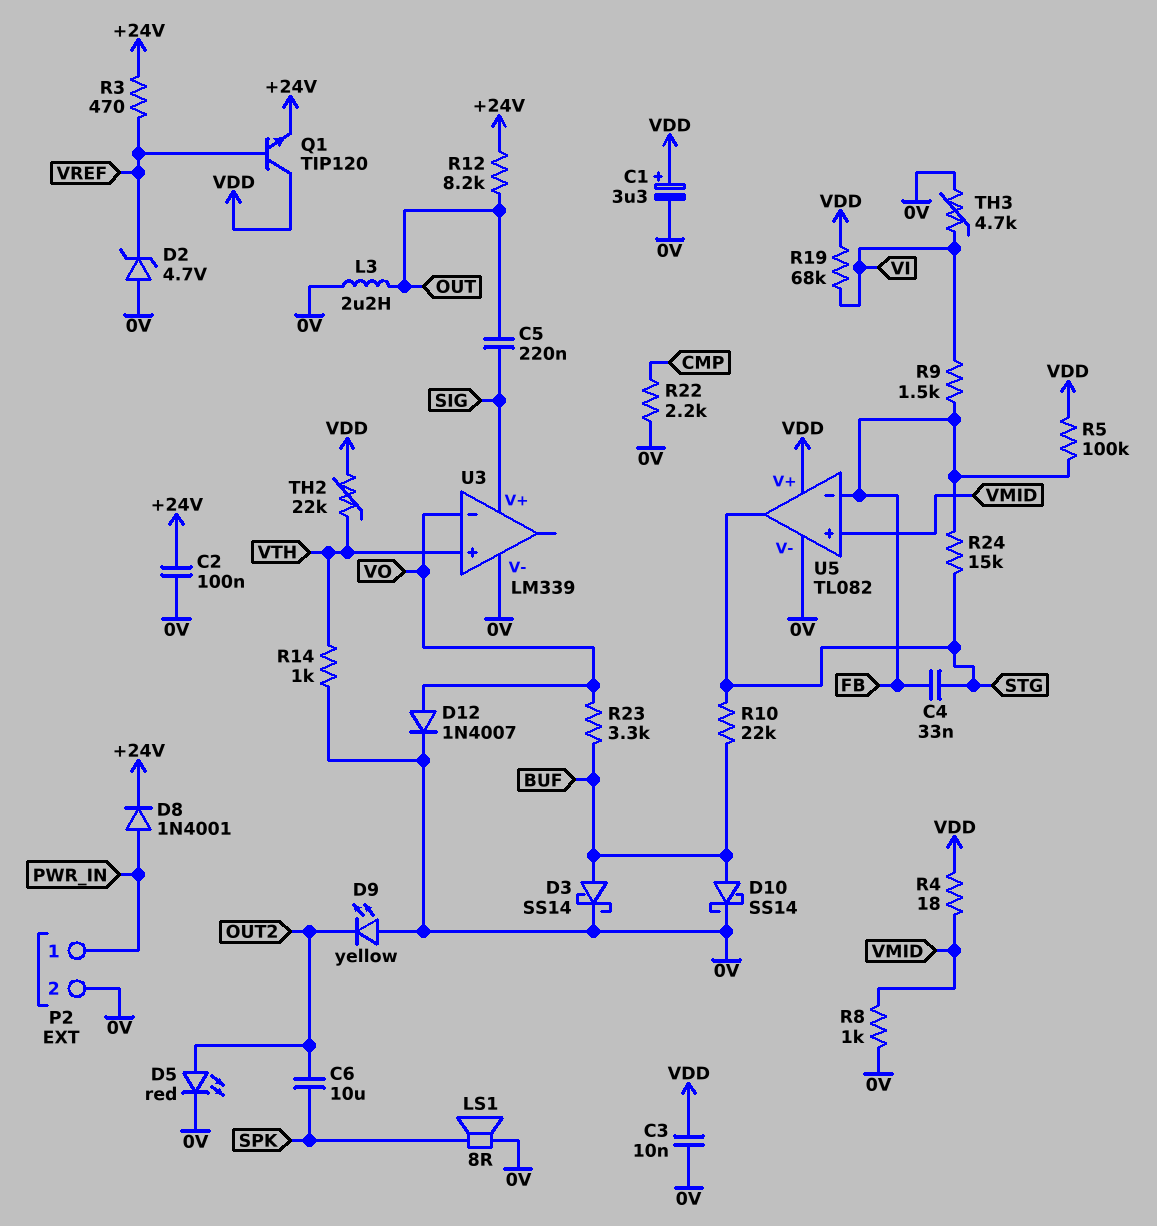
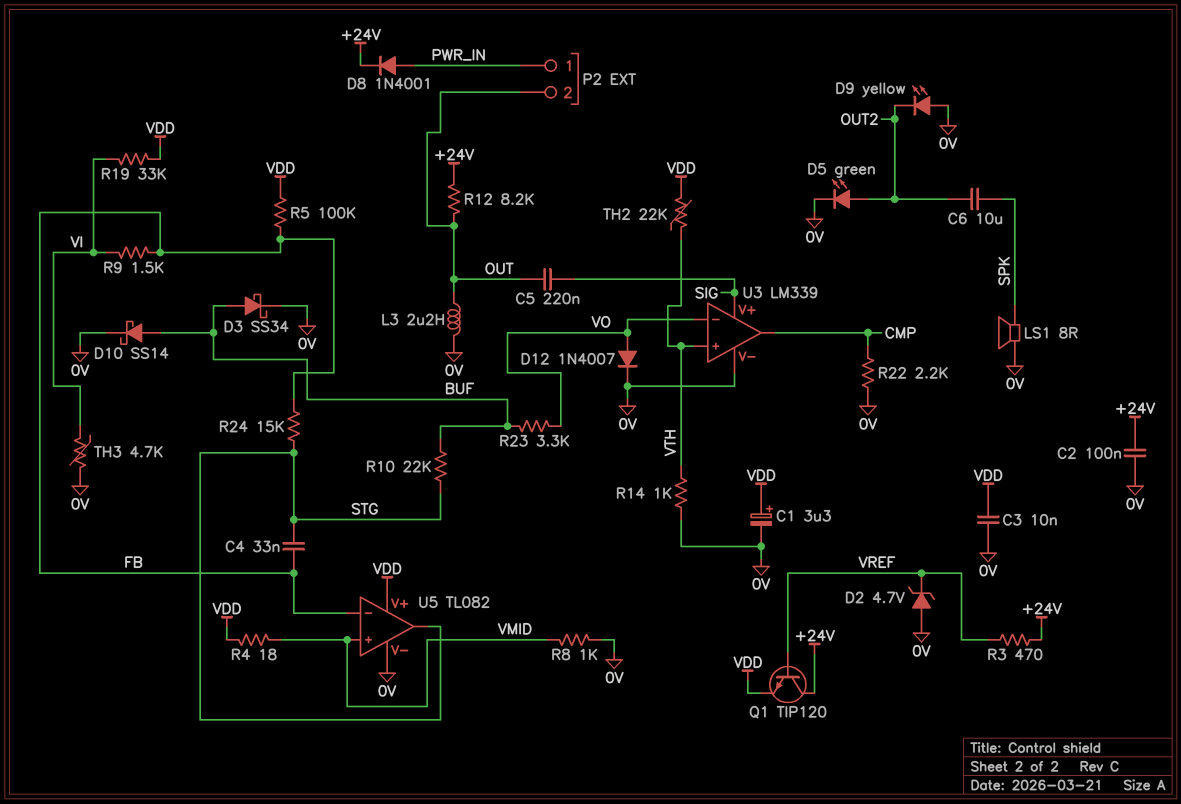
D3: schottky SS14 (A BUF, K 0V) -> schottky SS34 (A BUF, K 0V)
D5: LED red (A OUT2, K 0V) -> LED green (A OUT2, K 0V)
P2 pin 2: 0V -> OUT
Q1: NPN TIP120 (B VREF, C VDD, E +24V) -> NPN TIP120 (B VREF, C +24V, E VDD)
R19: 68k (VDD, VI) -> 33k (VDD, VI)
U3 pin out: none -> CMP

